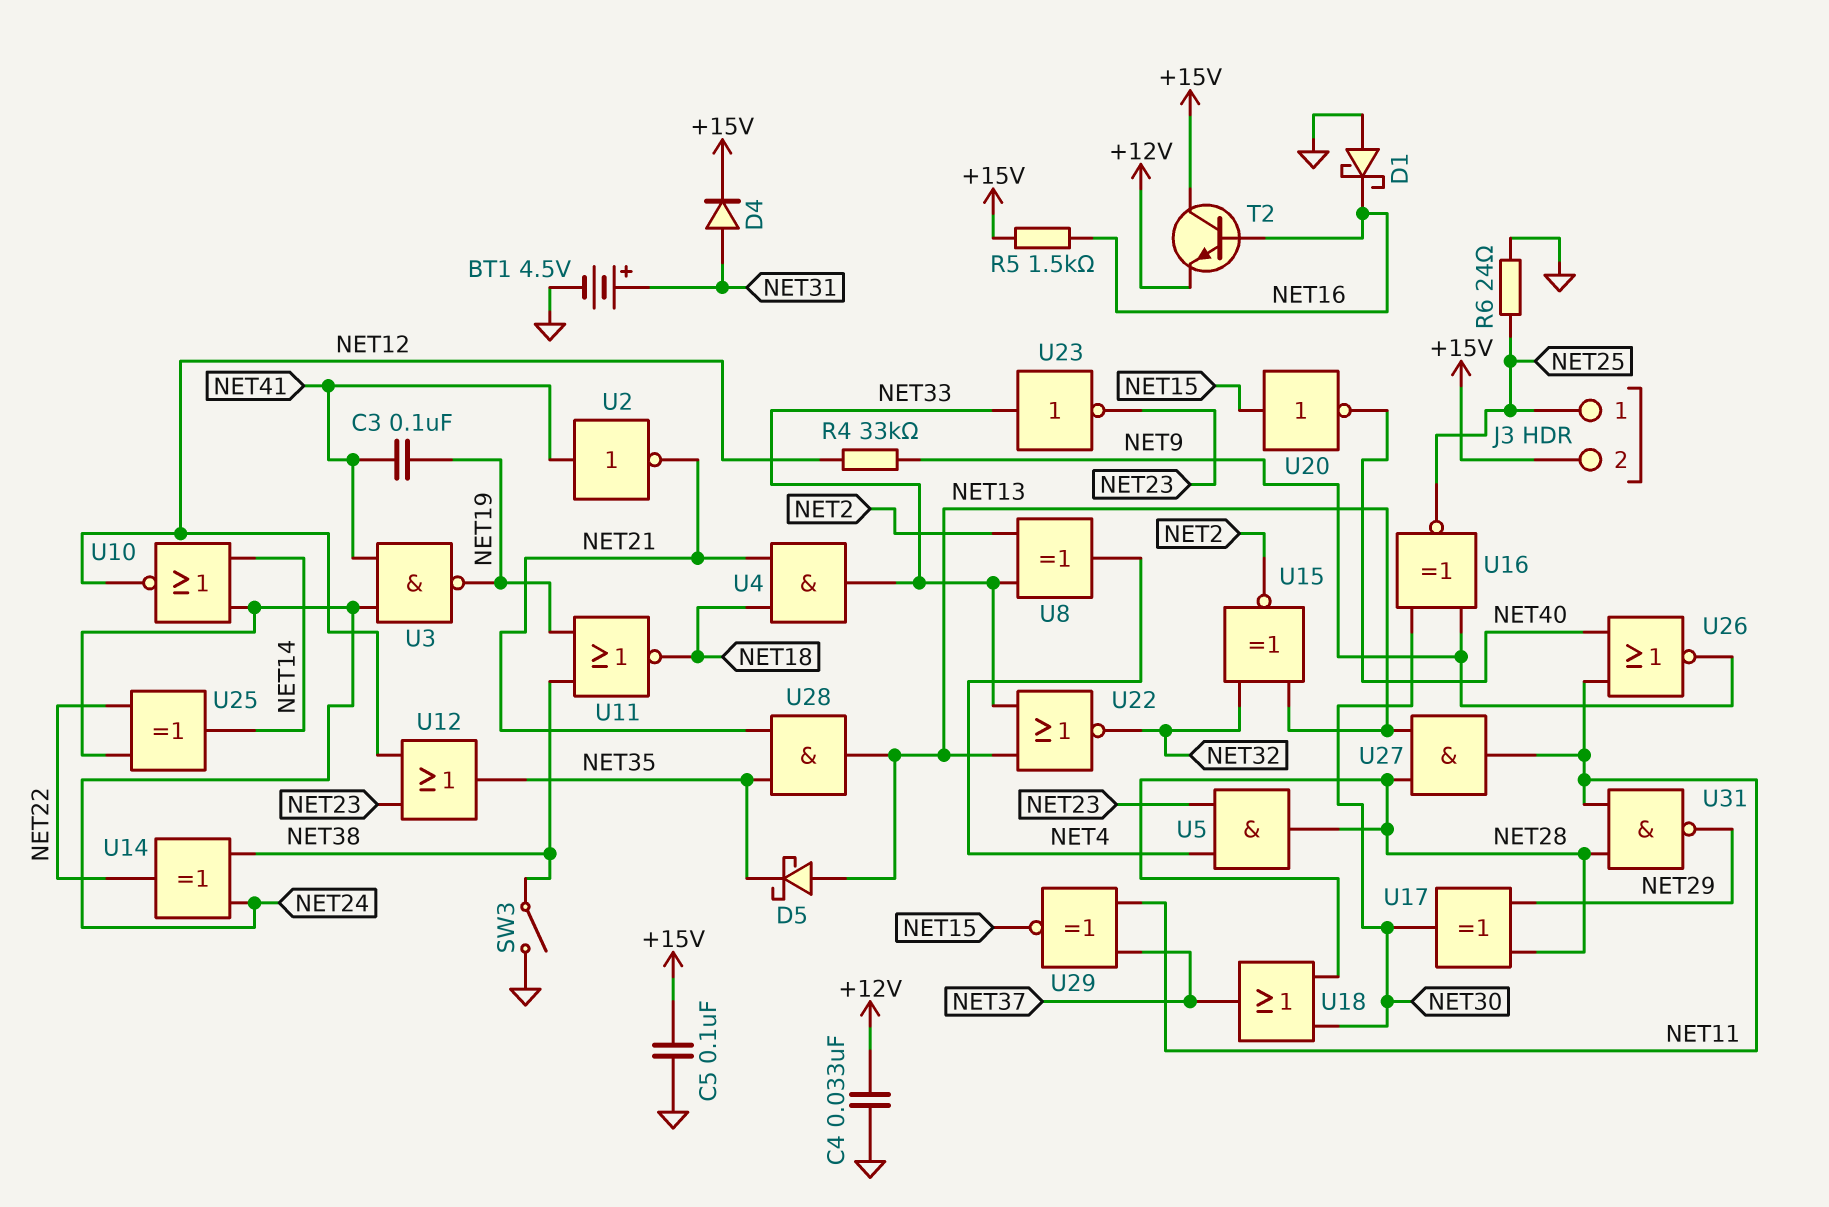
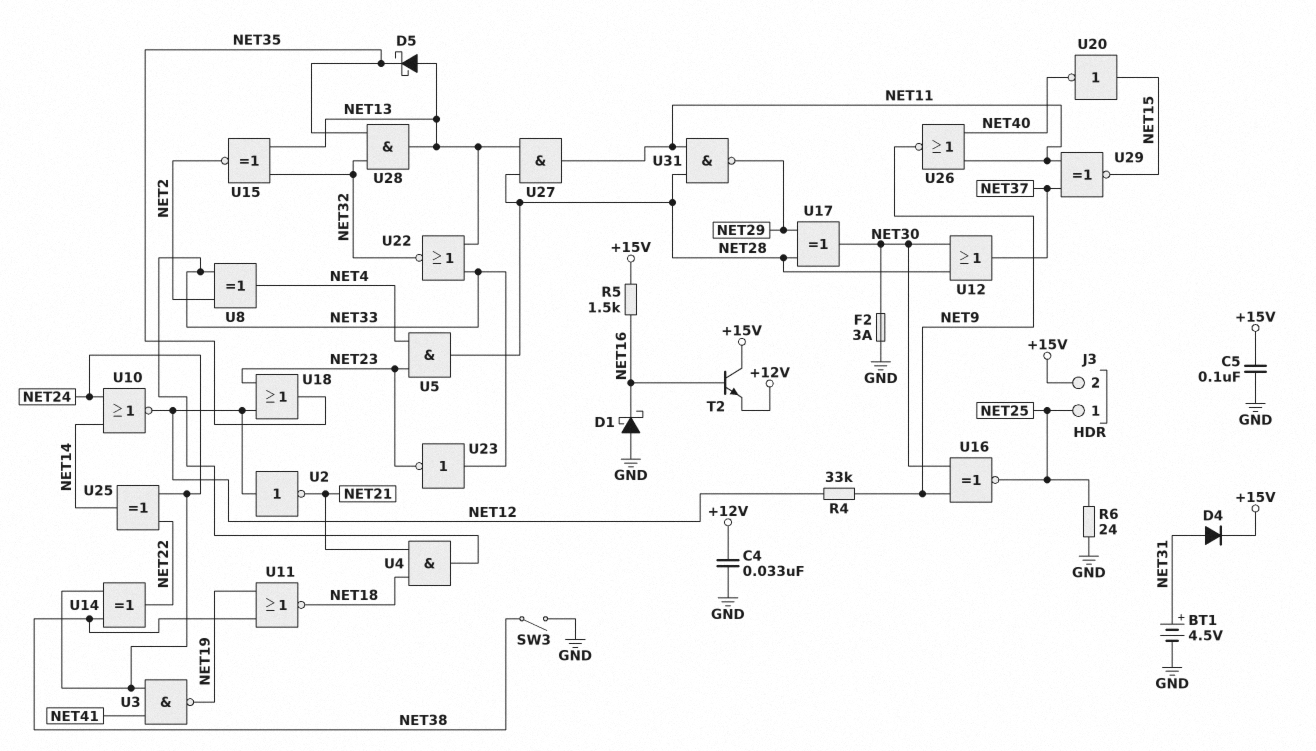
C3: 100nF (NET19, NET41) -> none
F2: none -> 3A (GND, NET30)
U2: NOT (in NET41, out NET21) -> NOT (in NET12, out NET21)
U12: OR (in NET12, in NET23, out NET35) -> OR (in NET28, in NET30, out NET37)
U18: OR (in NET28, in NET30, out NET37) -> OR (in NET12, in NET23, out NET35)
U28: AND (in NET21, in NET35, out NET13) -> AND (in NET32, in NET35, out NET13)

